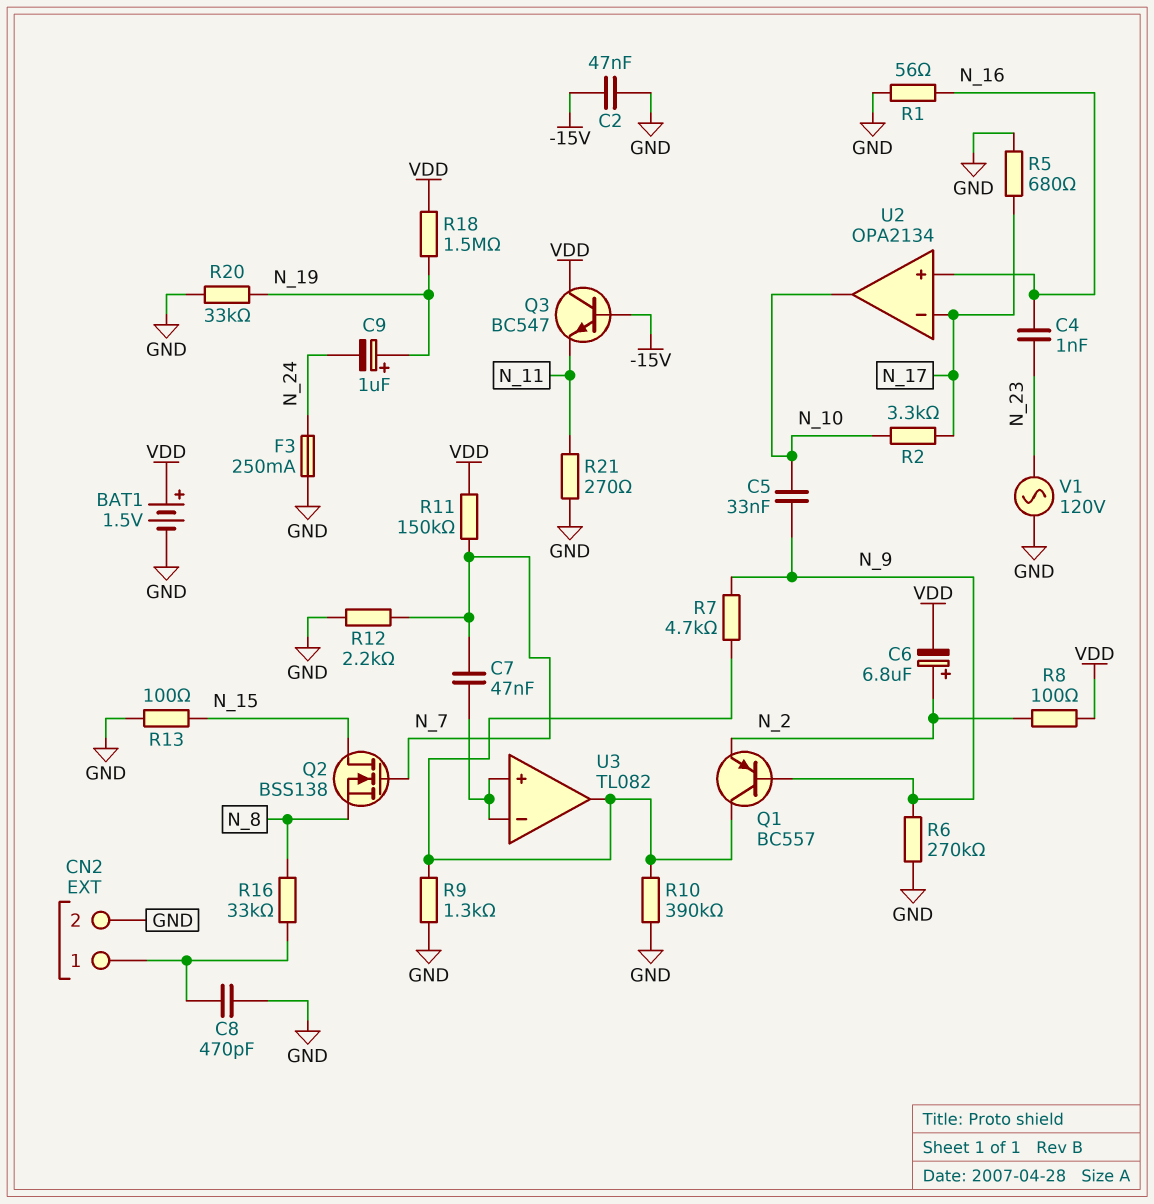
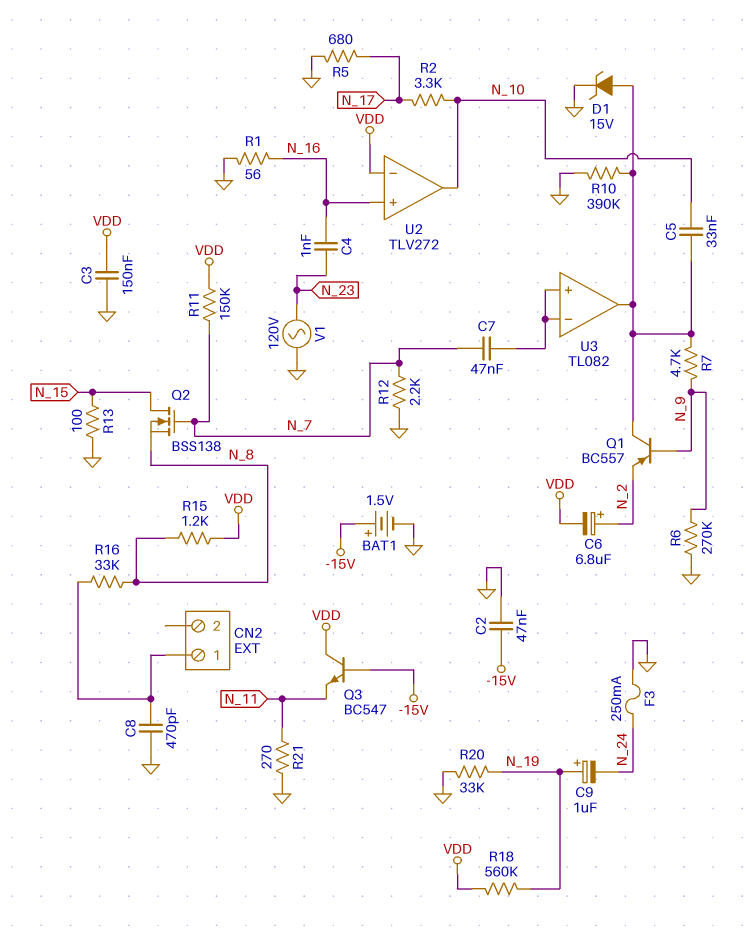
BAT1: 1.5V (plus VDD, minus GND) -> 1.5V (plus -15V, minus GND)
C3: none -> 150nF (GND, VDD)
C5: 33nF (N_9, N_10) -> 33nF (N_10, U3/out)
CN2 pin 2: GND -> none
D1: none -> zener 15V (A U3/out, K GND)
R8: 100 (N_2, VDD) -> none
R9: 1.3k (GND, U3/out) -> none
R15: none -> 1.2k (N_8, VDD)
R18: 1.5M (N_19, VDD) -> 560k (N_19, VDD)
U2: OPA2134 -> TLV272
U2 pin in-: N_17 -> VDD

